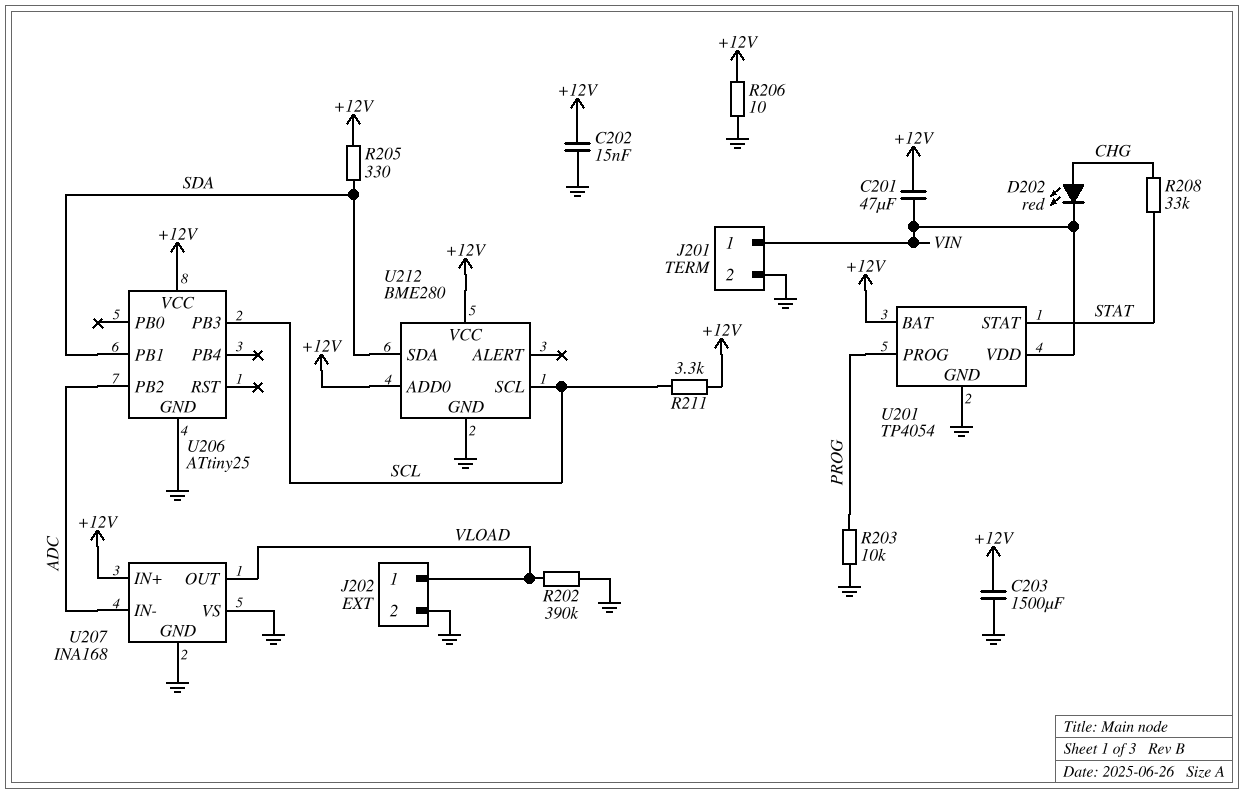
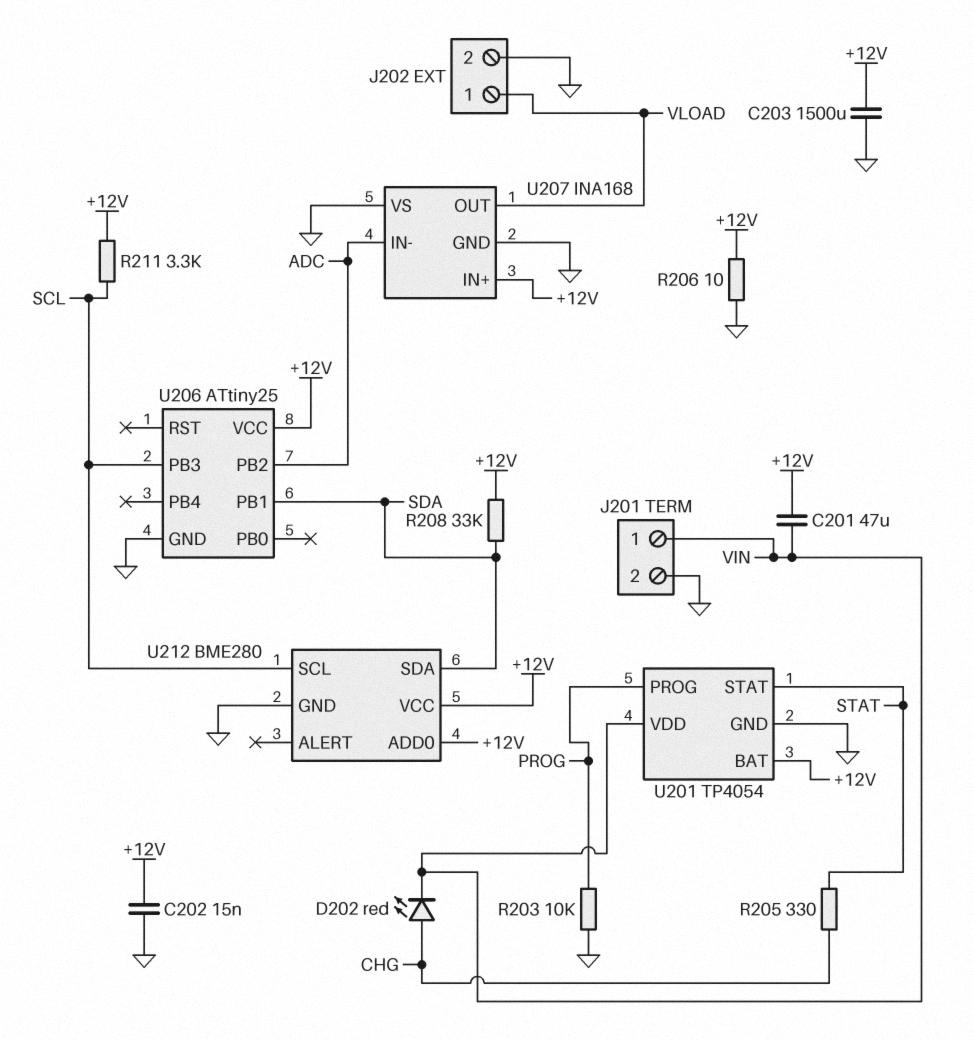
R202: 390k (GND, VLOAD) -> none
R205: 330 (+12V, SDA) -> 330 (CHG, STAT)
R208: 33k (CHG, STAT) -> 33k (+12V, SDA)

